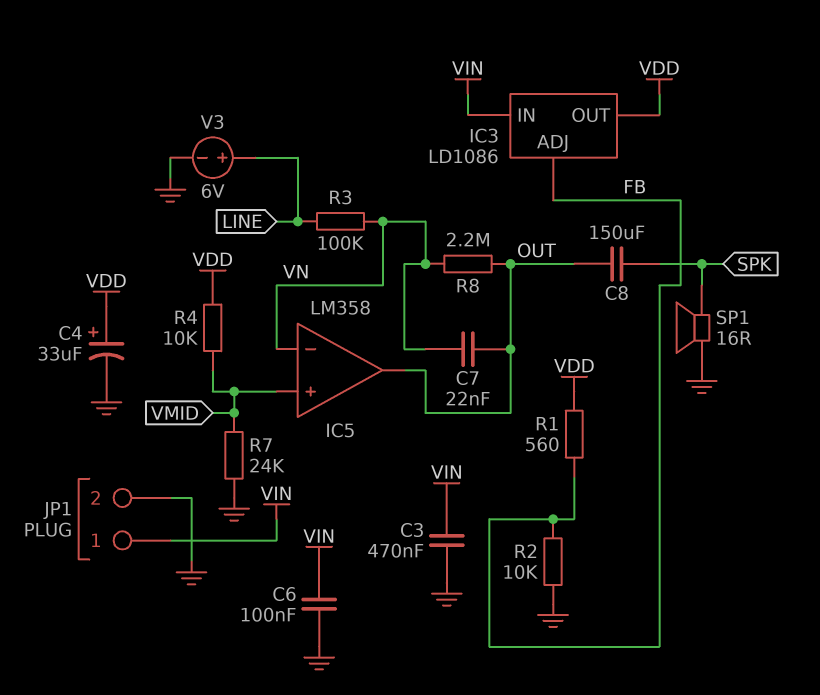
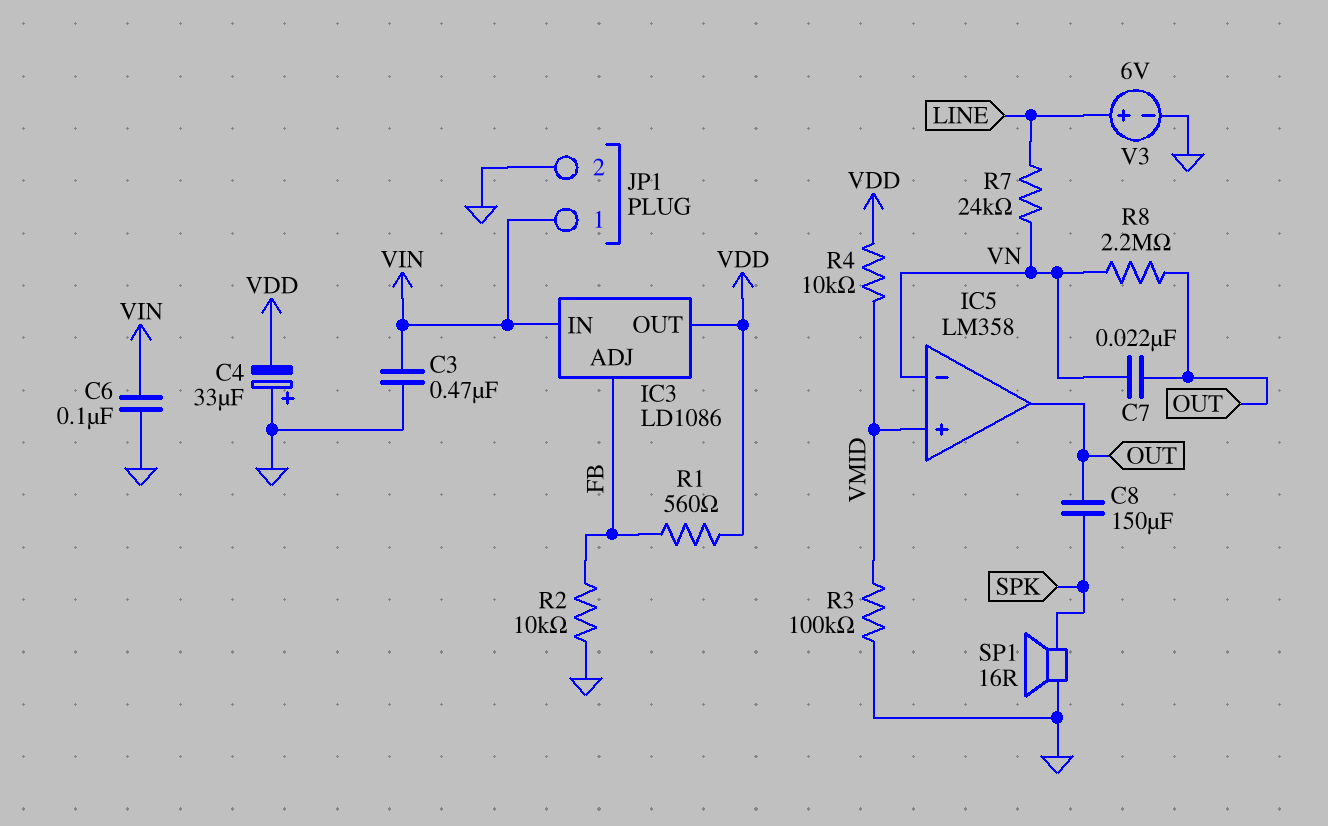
C4: 33uF (plus VDD, minus GND) -> 33uF (plus GND, minus VDD)
R3: 100k (LINE, VN) -> 100k (GND, VMID)
R7: 24k (GND, VMID) -> 24k (LINE, VN)

